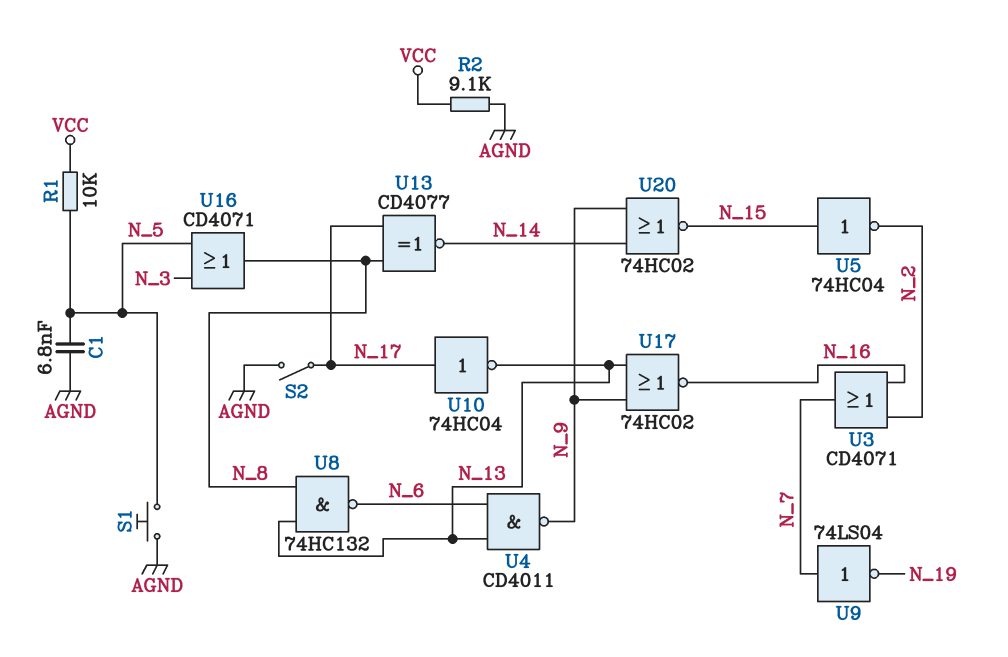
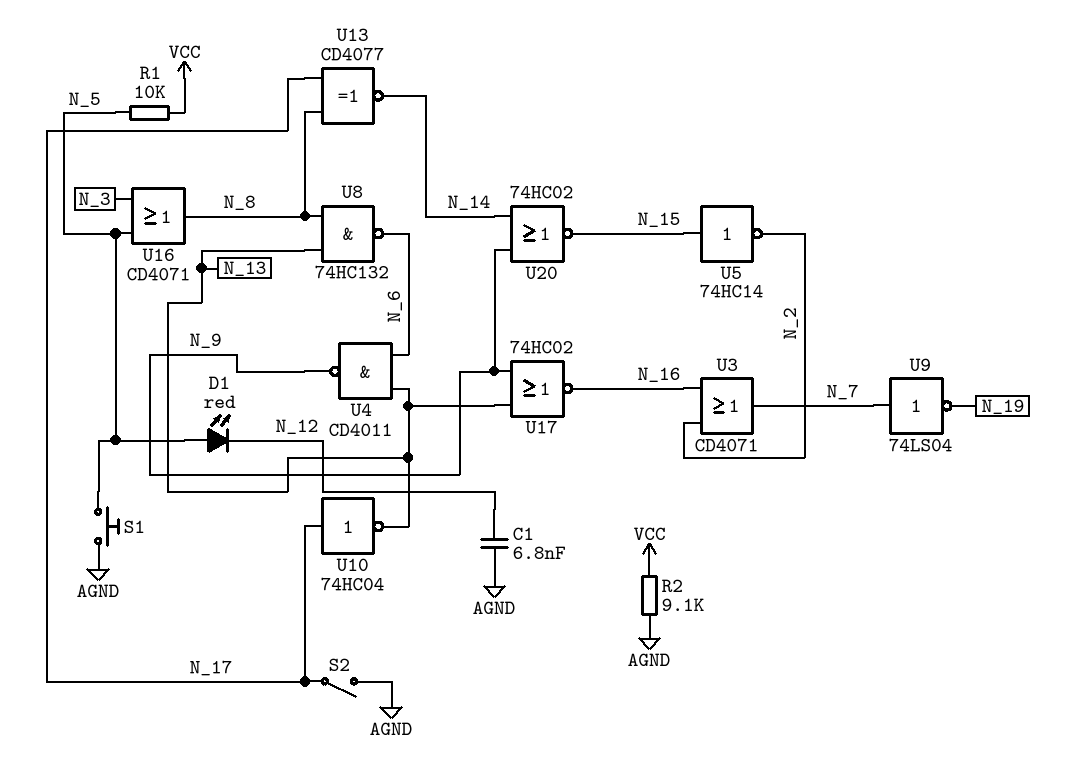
C1: 6.8nF (AGND, N_5) -> 6.8nF (AGND, N_12)
D1: none -> LED red (A N_5, K N_12)
U5: NOT 74HC04 (in N_15, out N_2) -> NOT 74HC14 (in N_15, out N_2)

